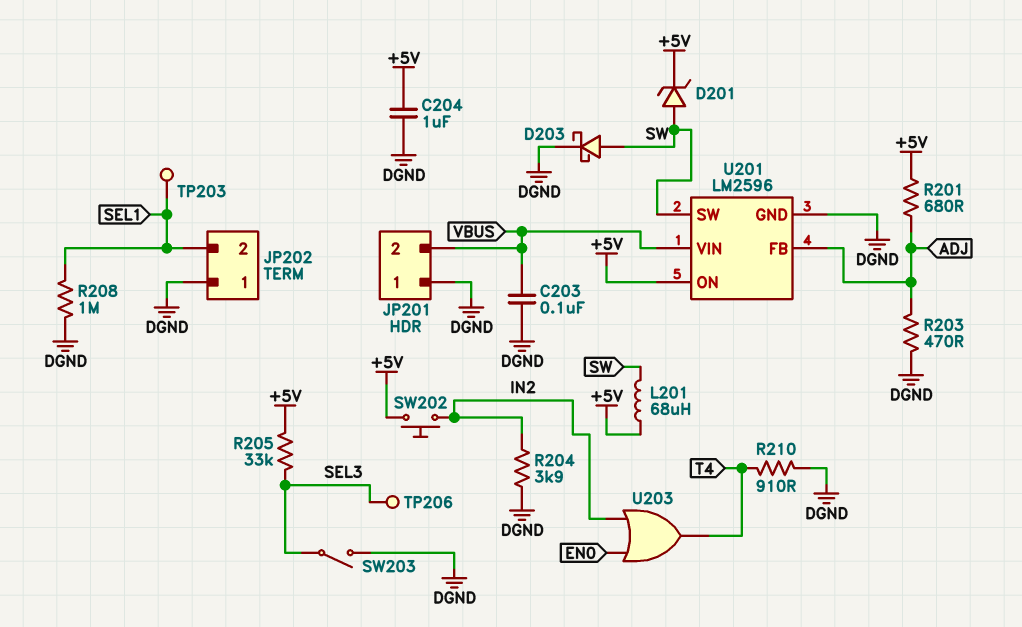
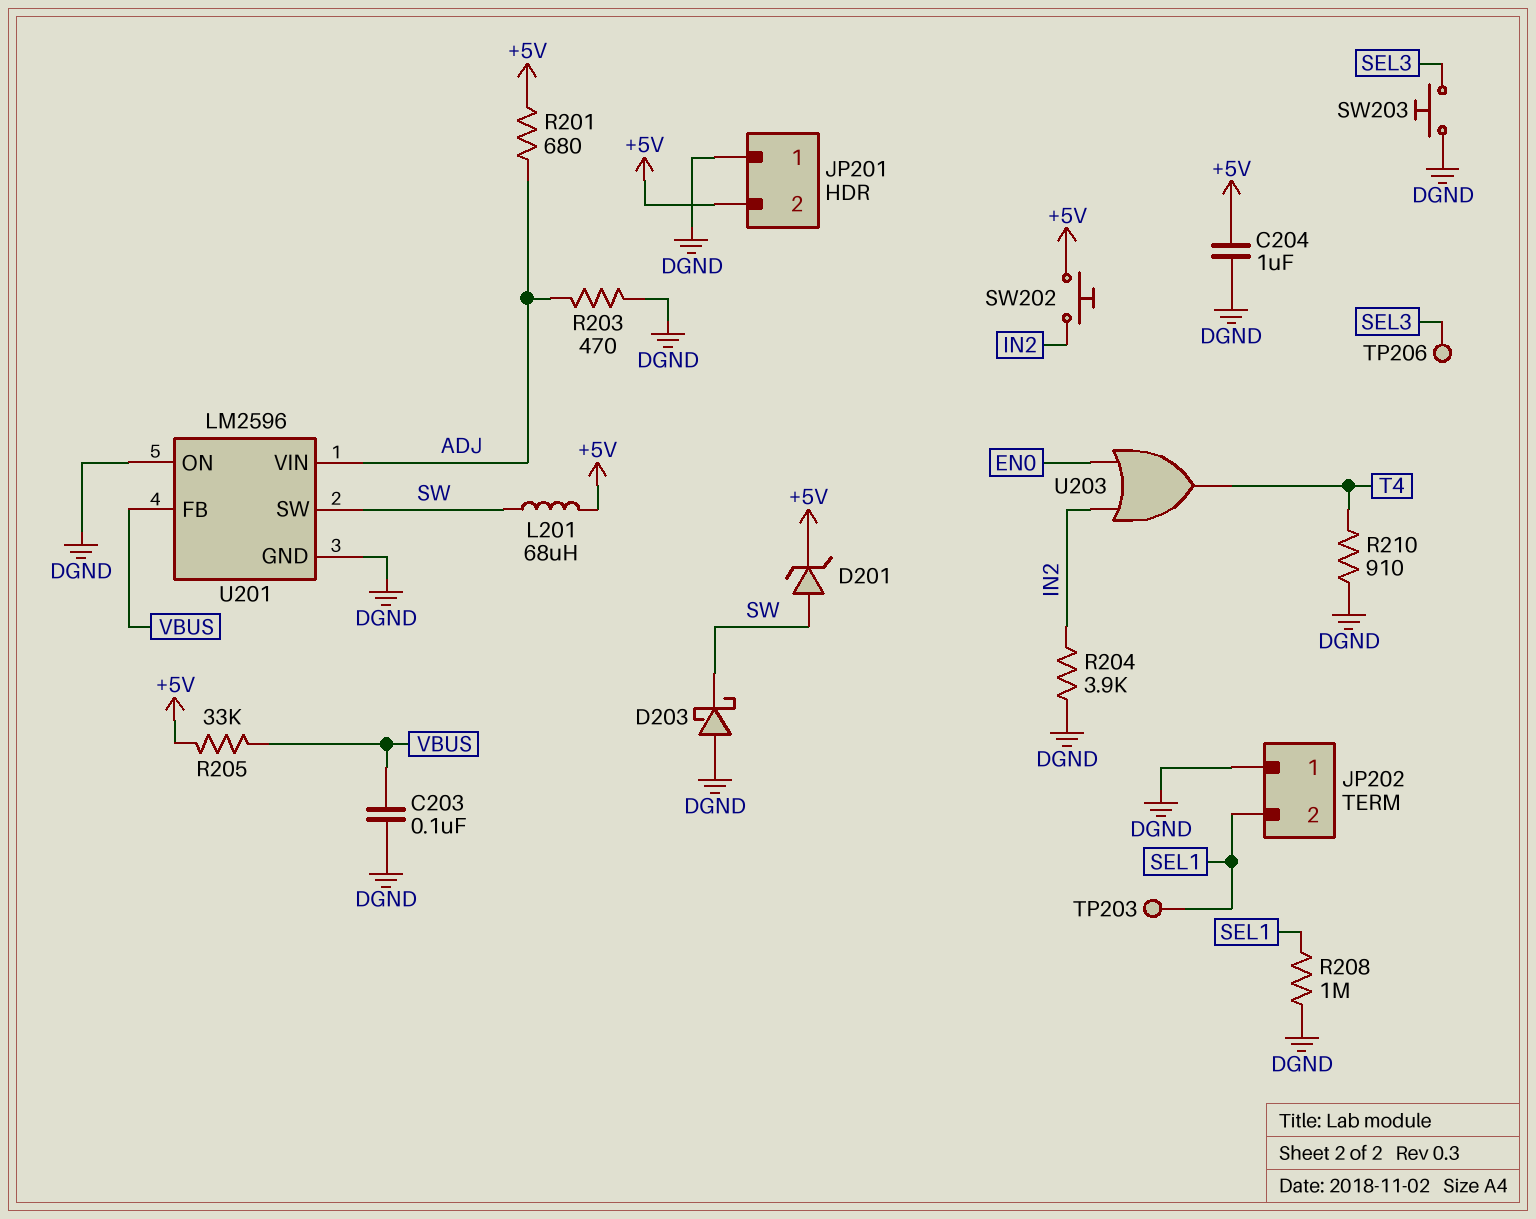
D203: schottky (A SW, K DGND) -> schottky (A DGND, K SW)
JP201 pin 2: VBUS -> +5V
R205: 33k (+5V, SEL3) -> 33k (+5V, VBUS)
SW203: switch (DGND, SEL3) -> button (DGND, SEL3)
U201 pin FB: ADJ -> VBUS
U201 pin ON: +5V -> DGND
U201 pin VIN: VBUS -> ADJ

